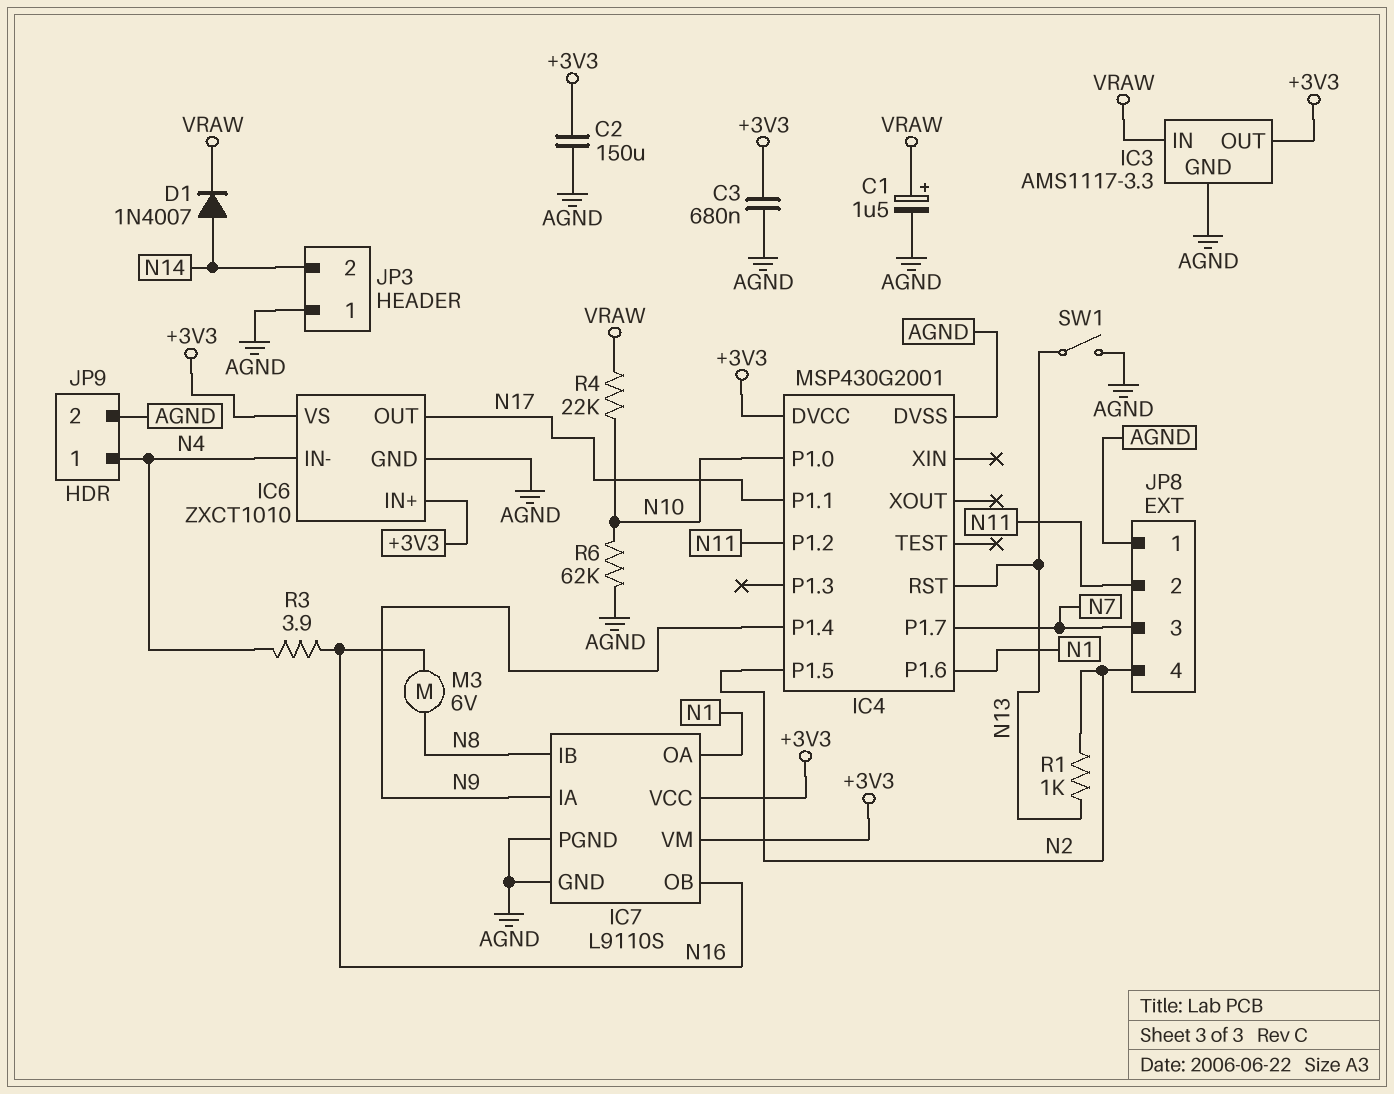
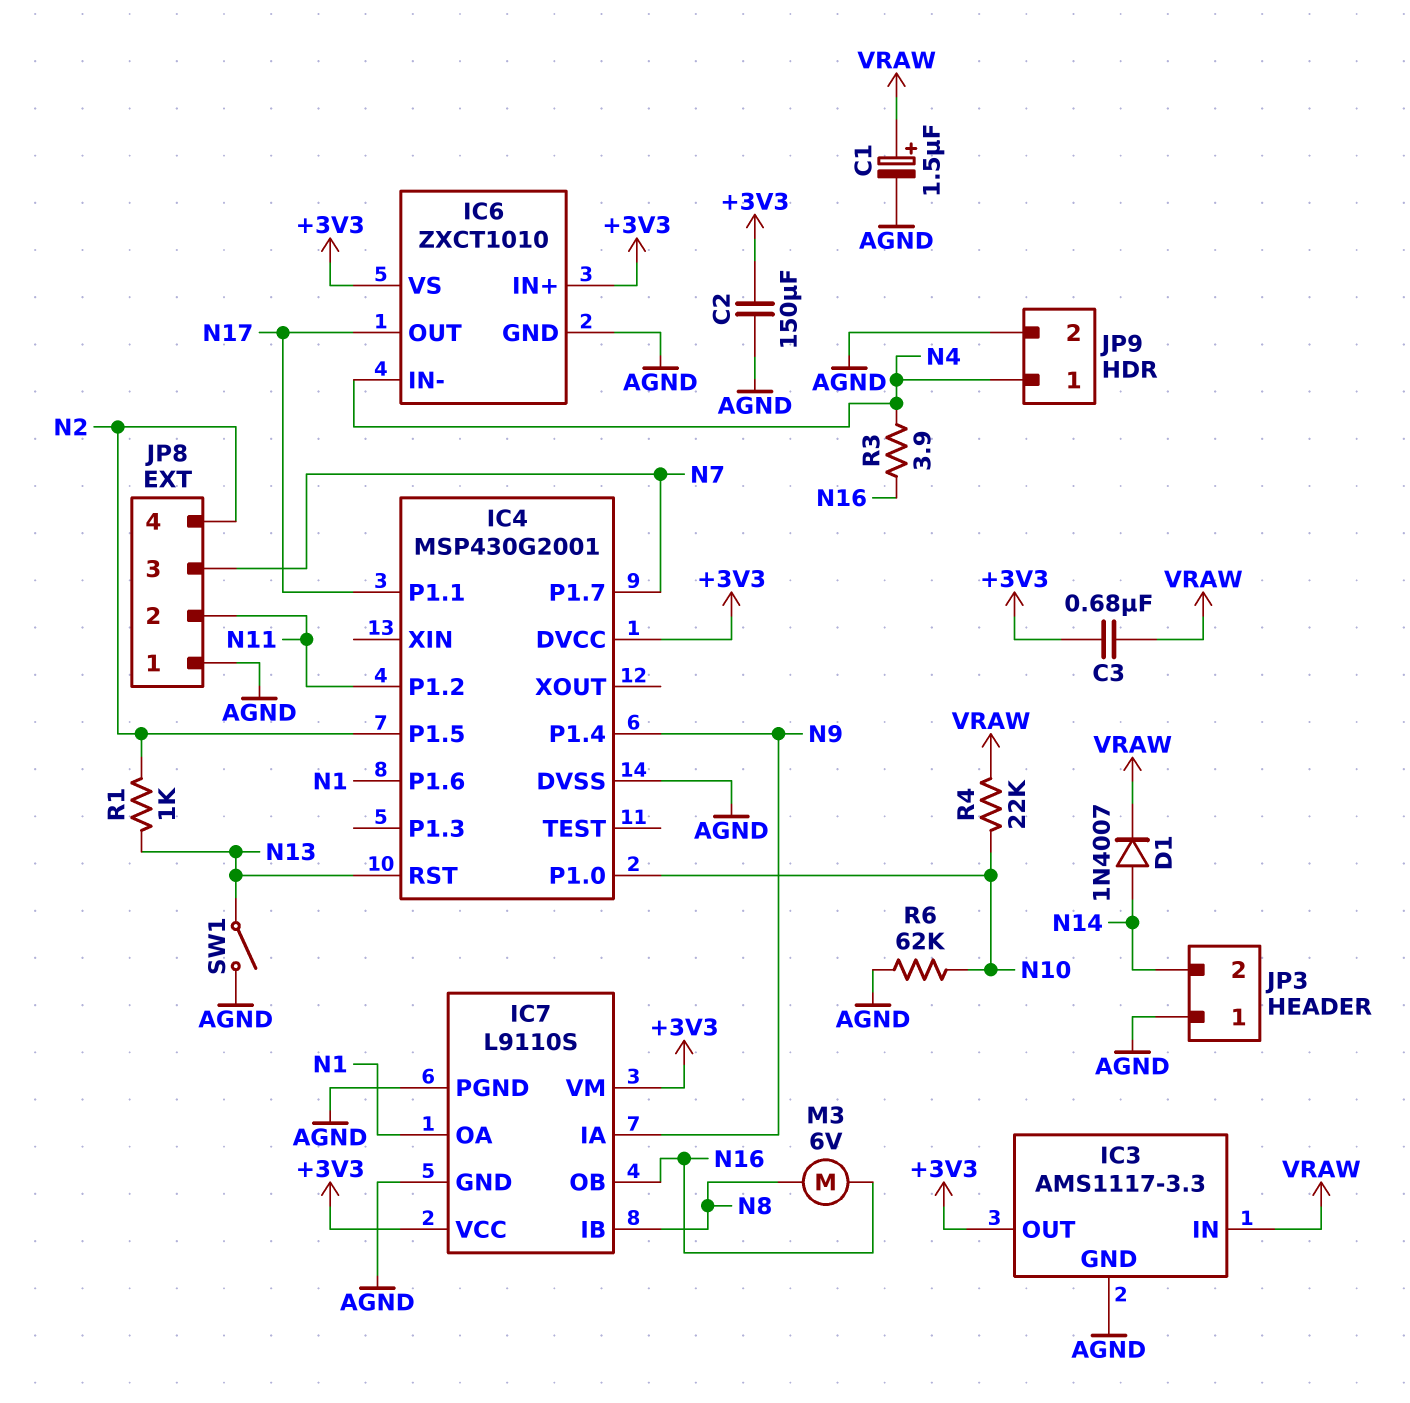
C3: 680nF (+3V3, AGND) -> 680nF (+3V3, VRAW)

